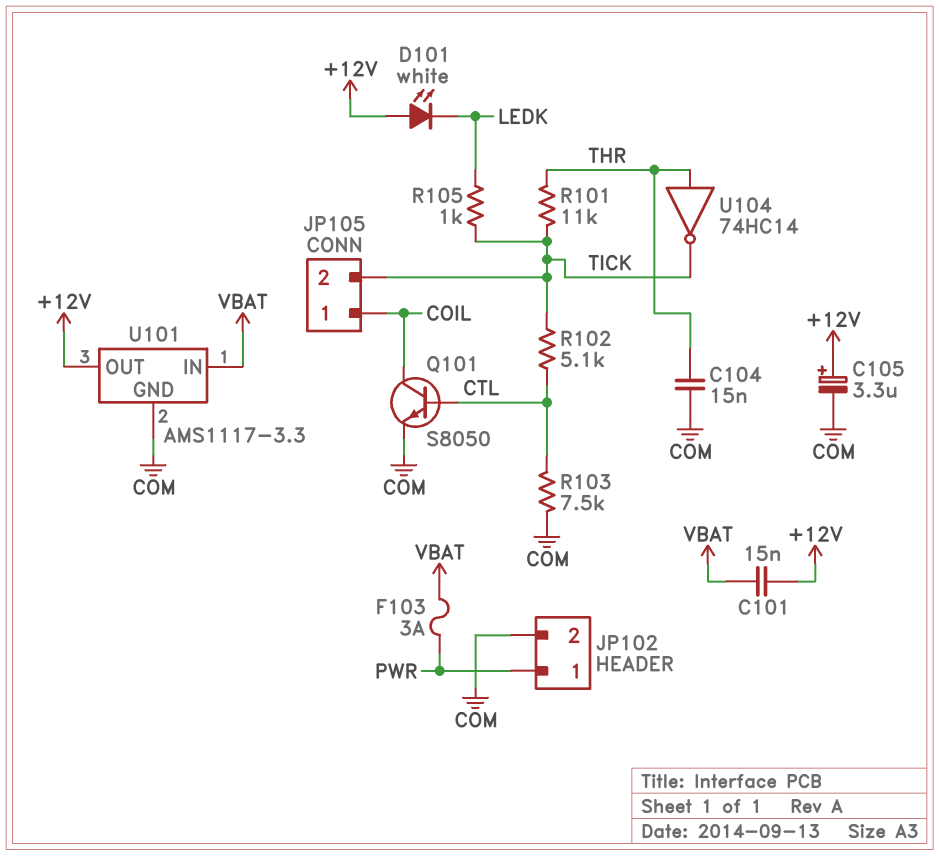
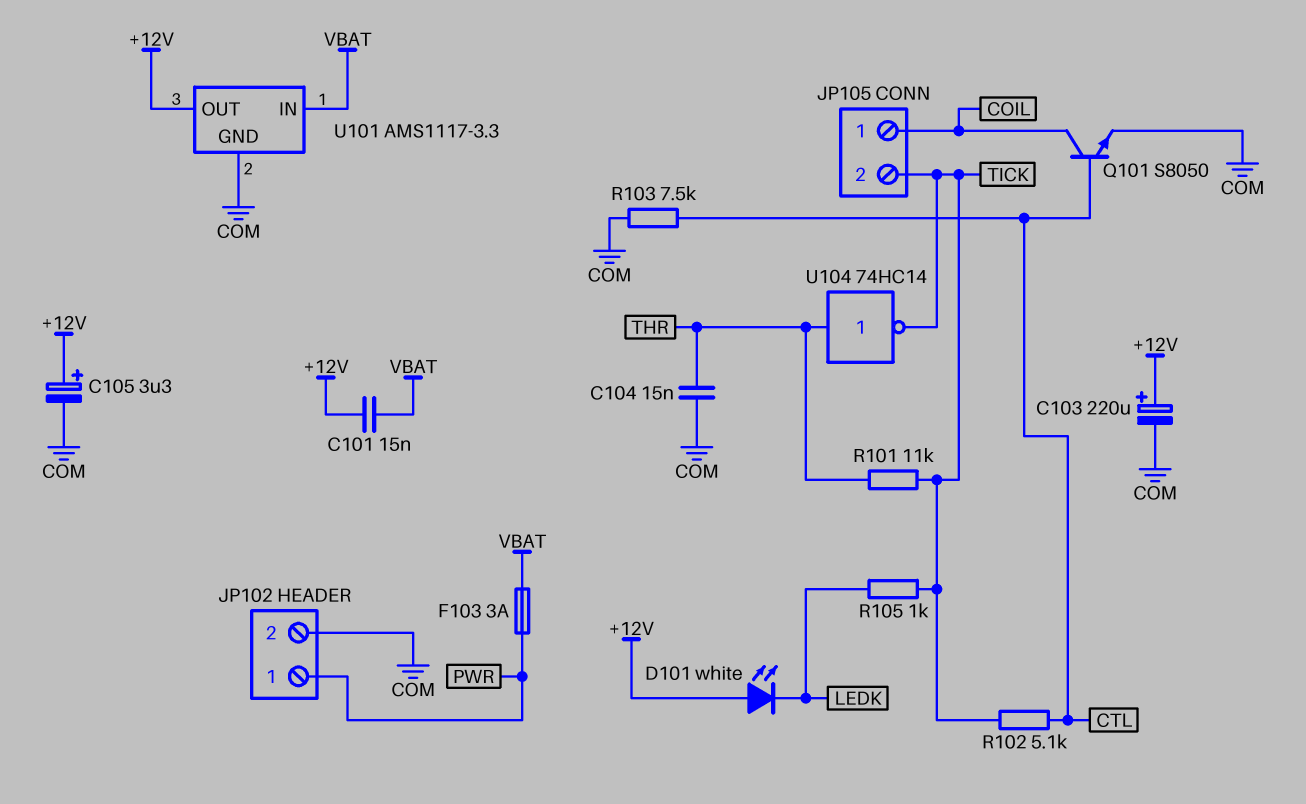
C103: none -> 220uF (plus +12V, minus COM)

